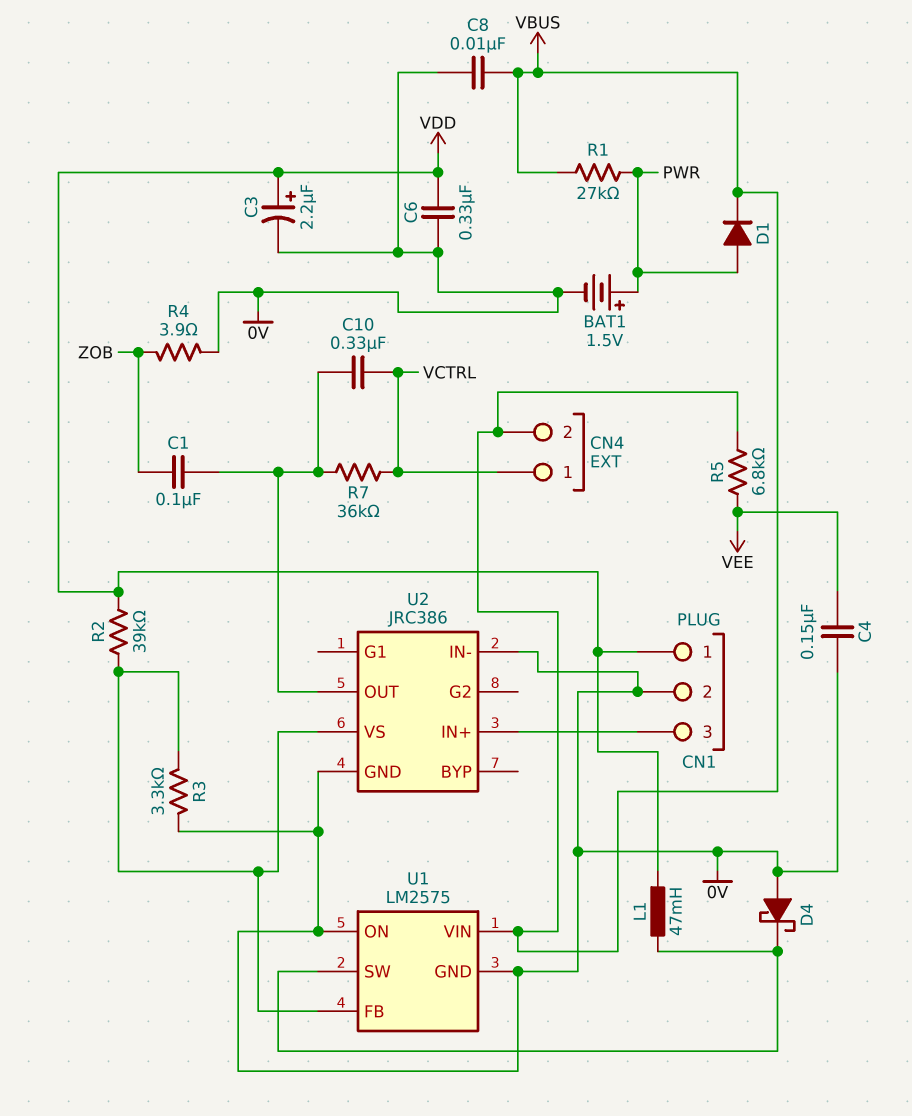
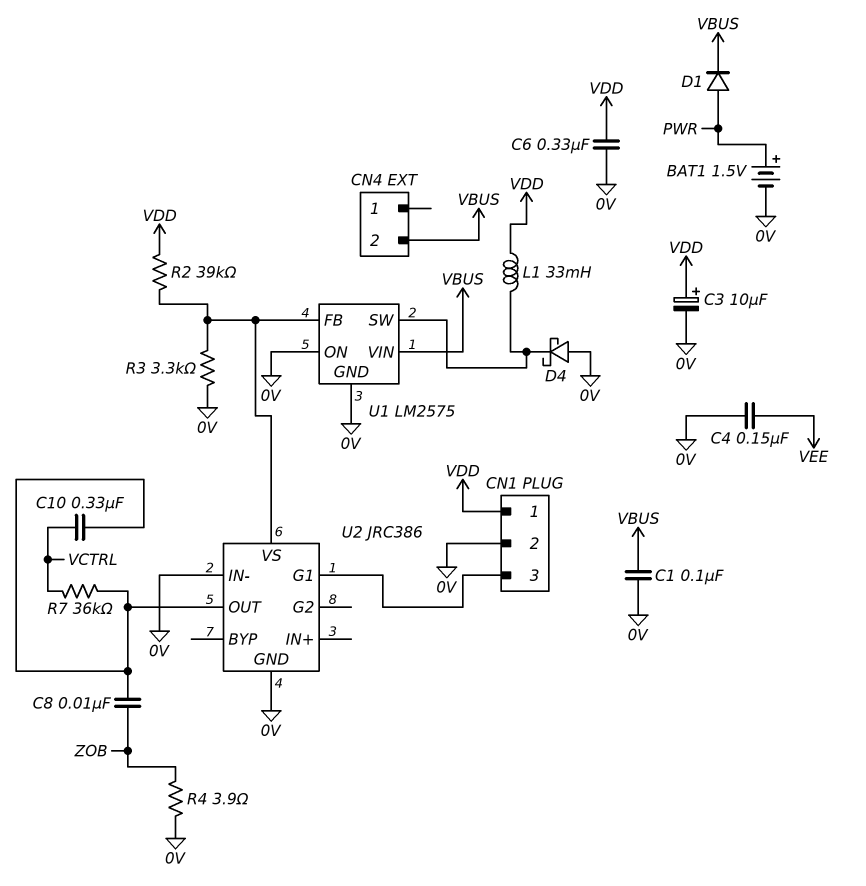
C1: 100nF (U2/OUT, ZOB) -> 100nF (0V, VBUS)
C3: 2.2uF (plus VDD, minus 0V) -> 10uF (plus VDD, minus 0V)
C8: 10nF (0V, VBUS) -> 10nF (U2/OUT, ZOB)
CN4 pin 1: VCTRL -> none
L1: 47mH (U1/SW, VDD) -> 33mH (U1/SW, VDD)
R1: 27k (PWR, VBUS) -> none
R5: 6.8k (VBUS, VEE) -> none
U2 pin G1: none -> CN1/3
U2 pin IN+: CN1/3 -> none

